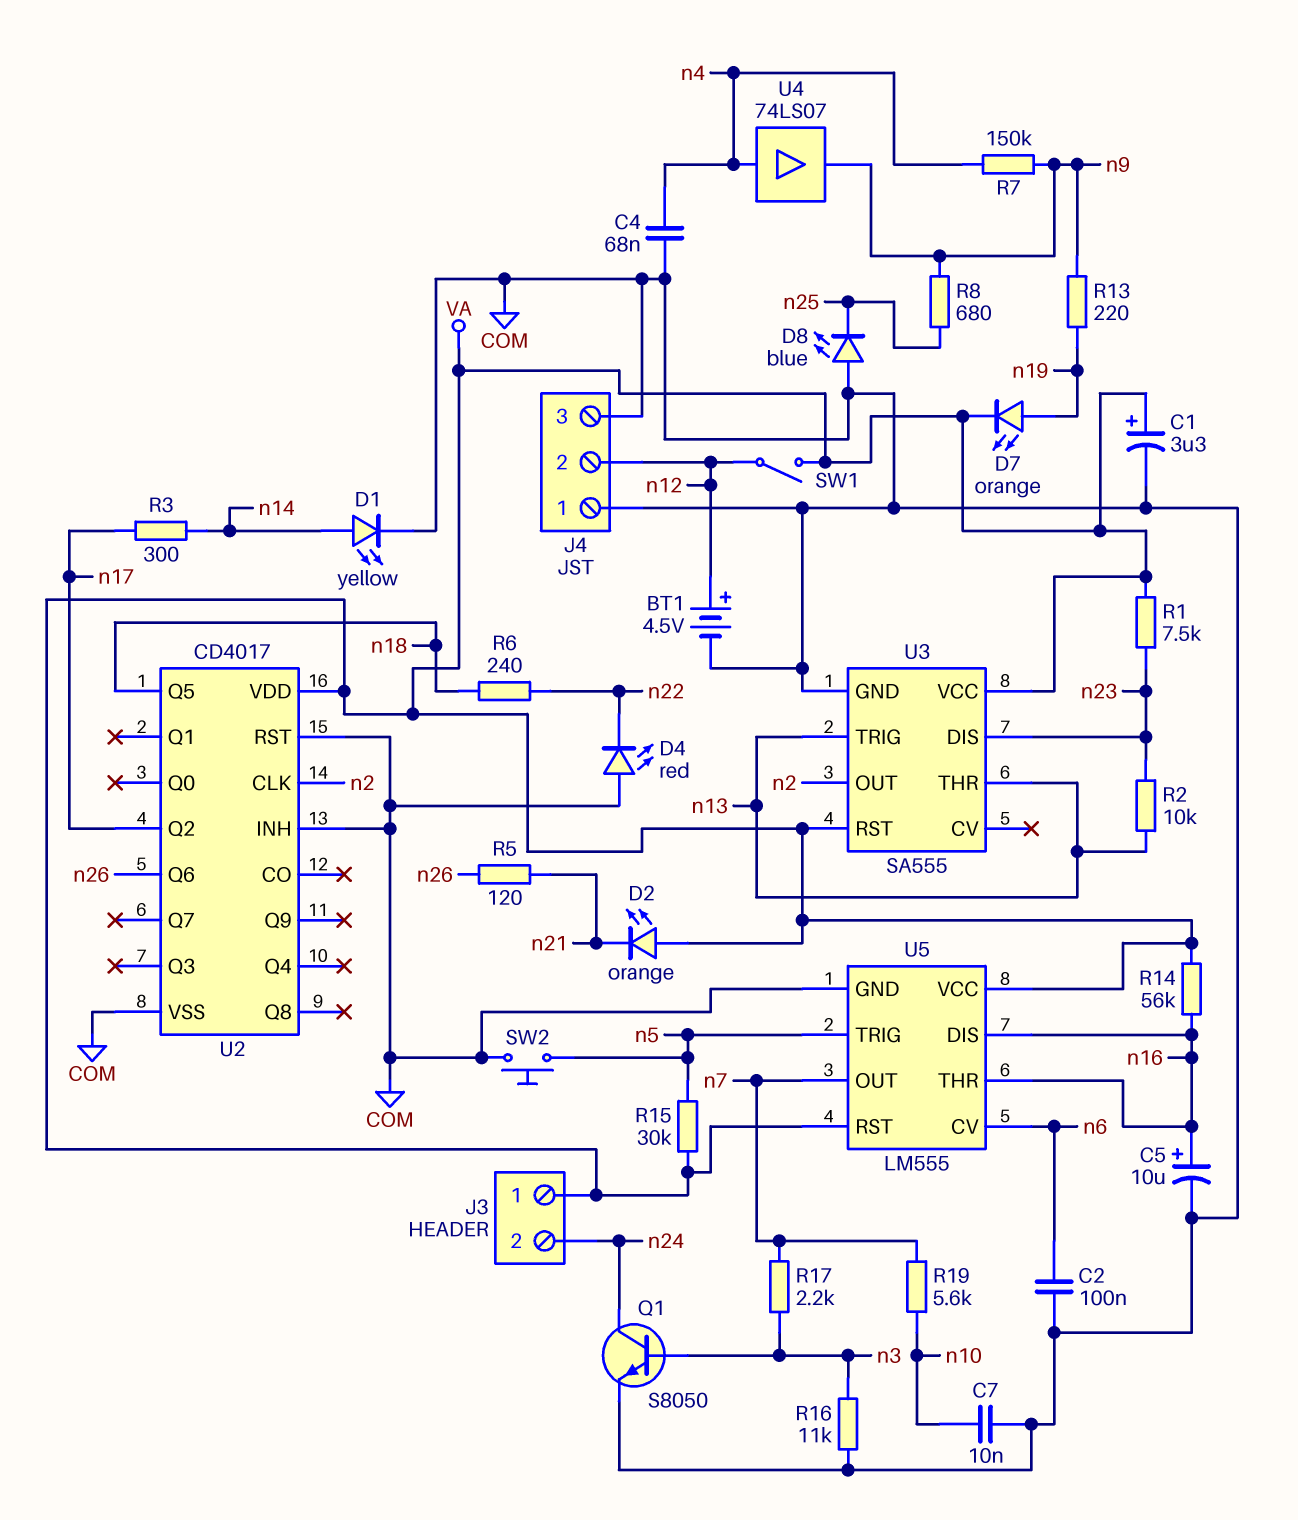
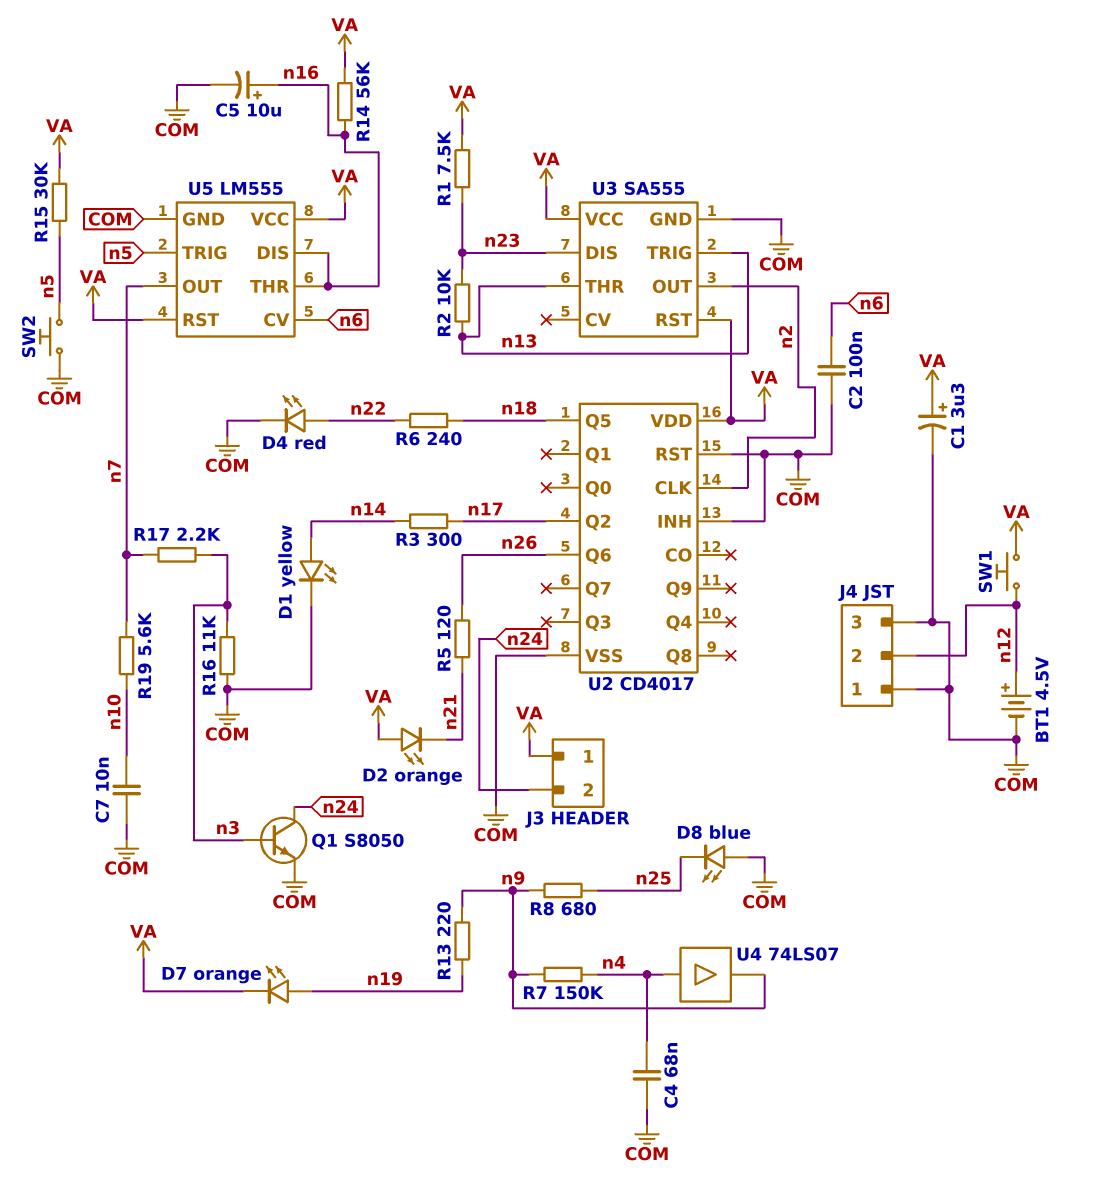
D4: LED red (A COM, K n22) -> LED red (A n22, K COM)
SW1: switch (VA, n12) -> button (VA, n12)

